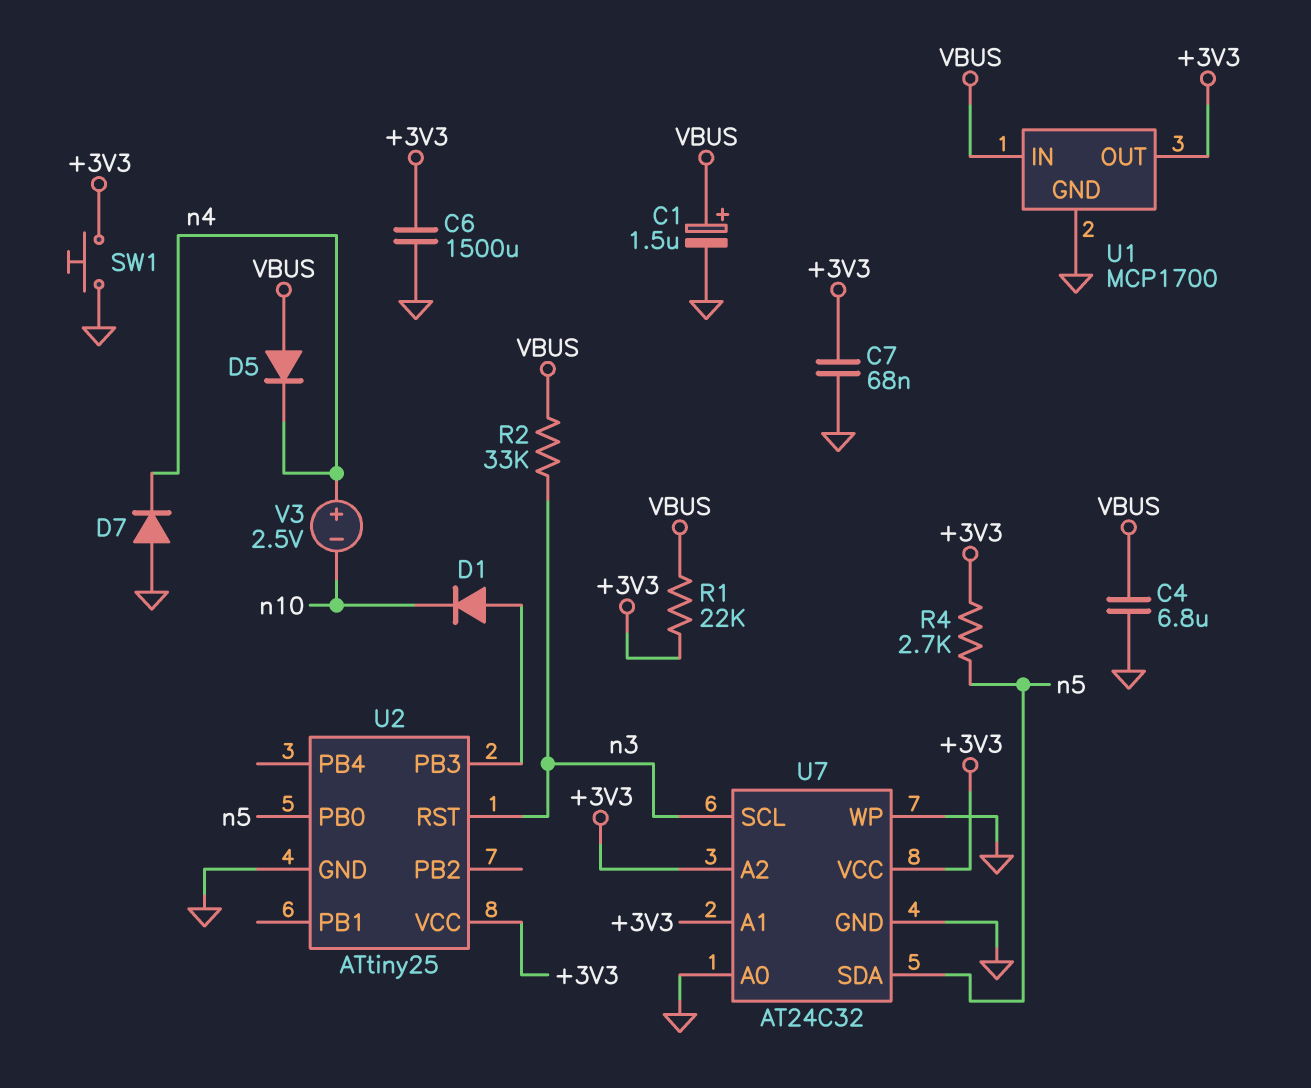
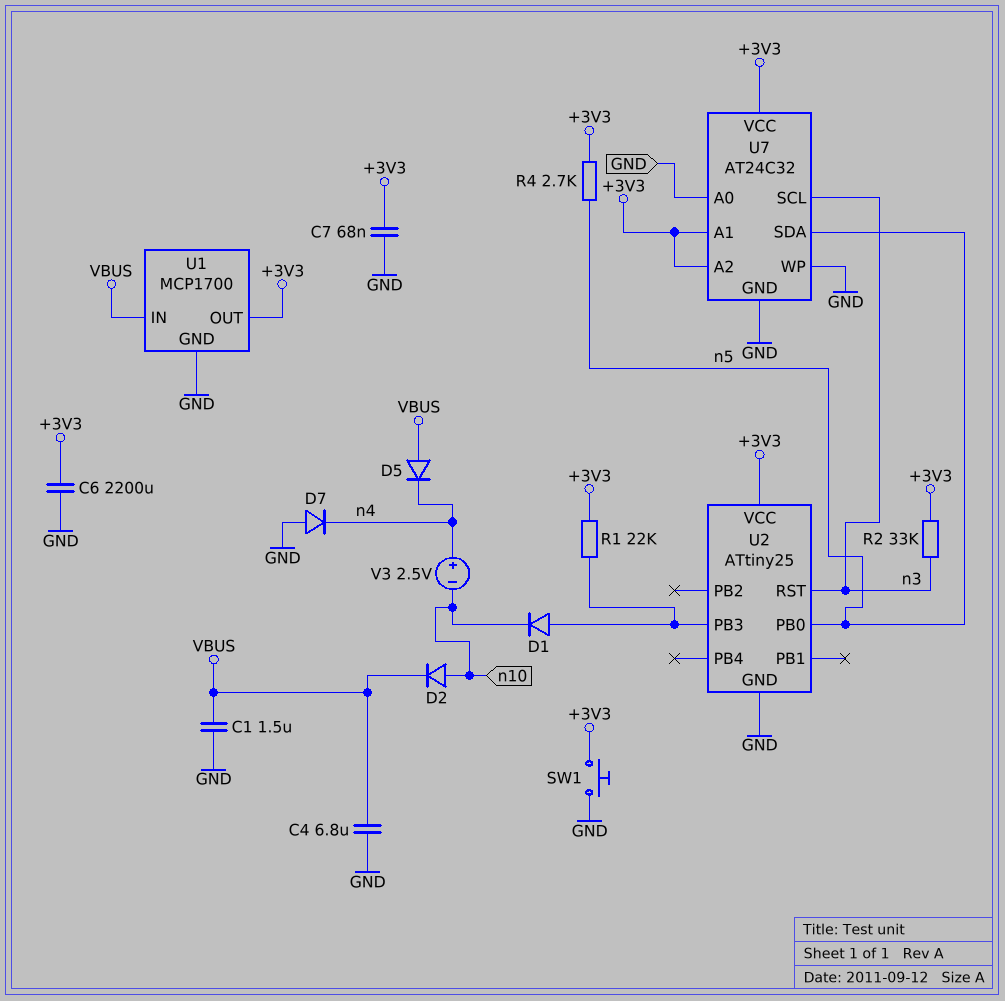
C1: 1.5uF (plus VBUS, minus GND) -> 1.5uF (GND, VBUS)
C6: 1500uF (+3V3, GND) -> 2200uF (+3V3, GND)
D2: none -> diode (A n10, K VBUS)
R1: 22k (+3V3, VBUS) -> 22k (+3V3, U2/PB3)
R2: 33k (VBUS, n3) -> 33k (+3V3, n3)

